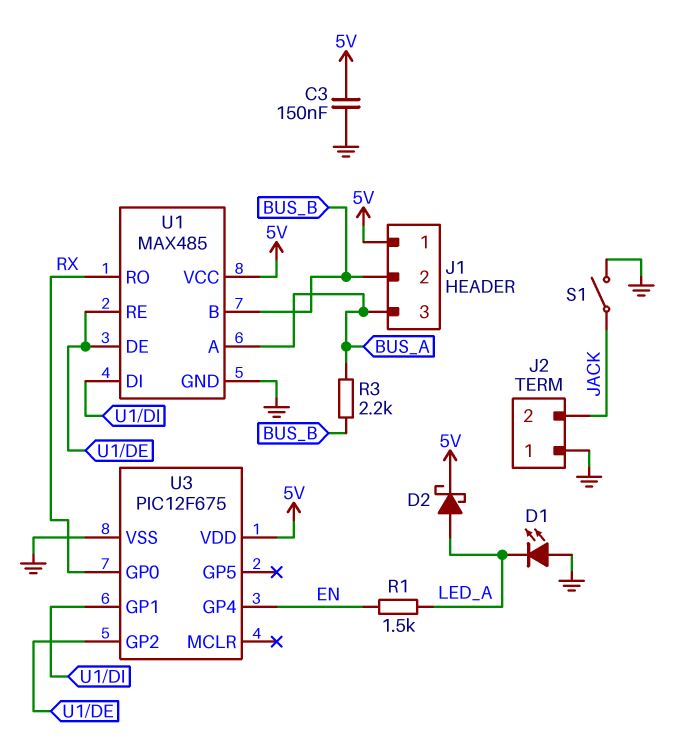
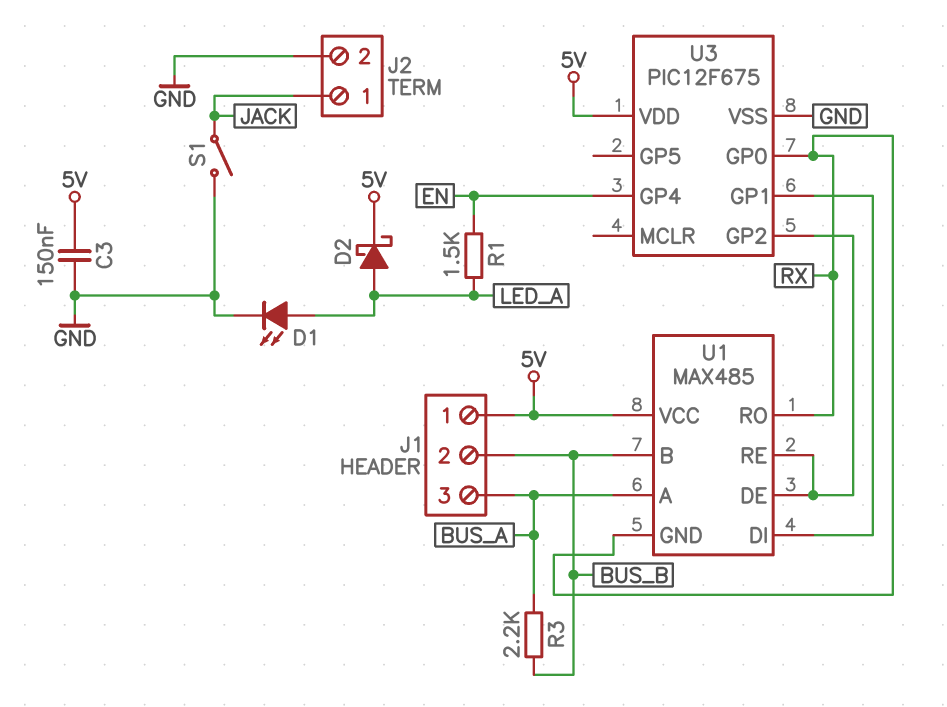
D1: LED (A GND, K LED_A) -> LED (A LED_A, K GND)
J2 pin 1: GND -> JACK
J2 pin 2: JACK -> GND
U1 pin GND: GND -> RX

